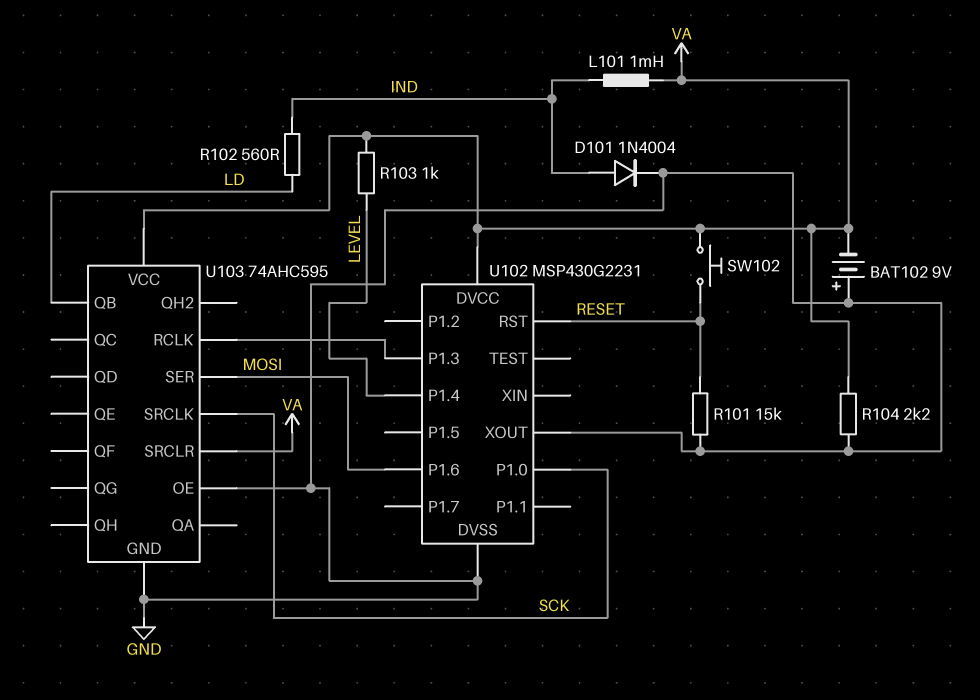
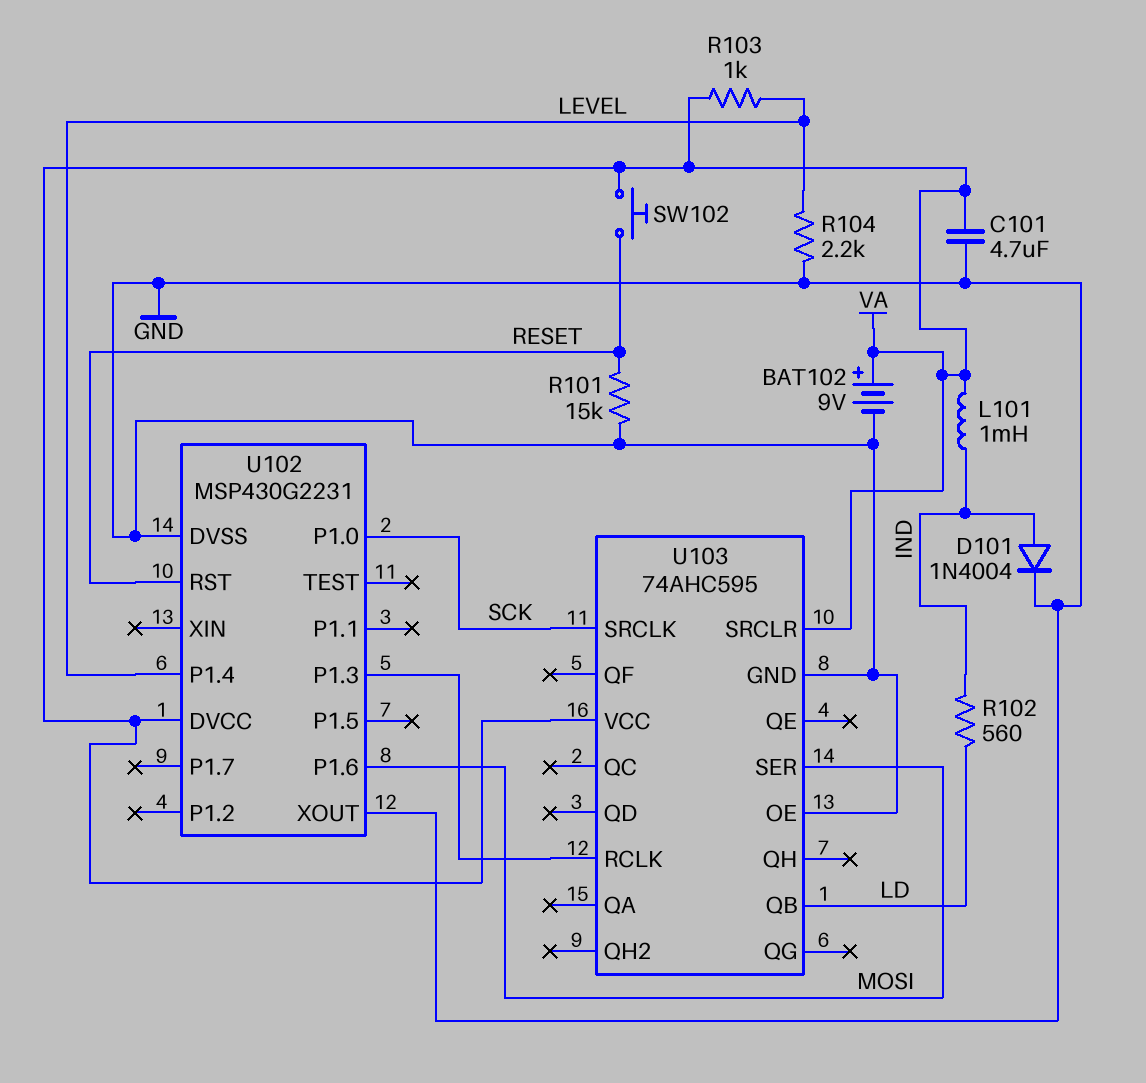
BAT102: 9V (plus GND, minus VA) -> 9V (plus VA, minus GND)
C101: none -> 4.7uF (GND, VA)
R104: 2.2k (GND, VA) -> 2.2k (GND, LEVEL)

